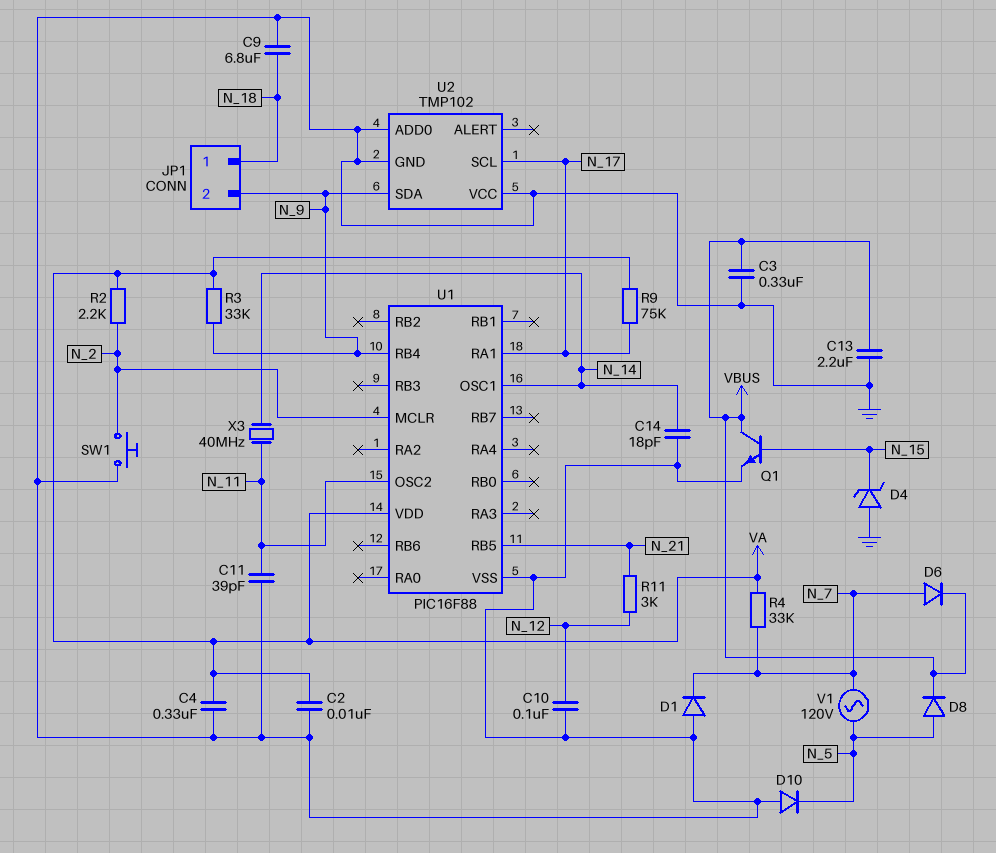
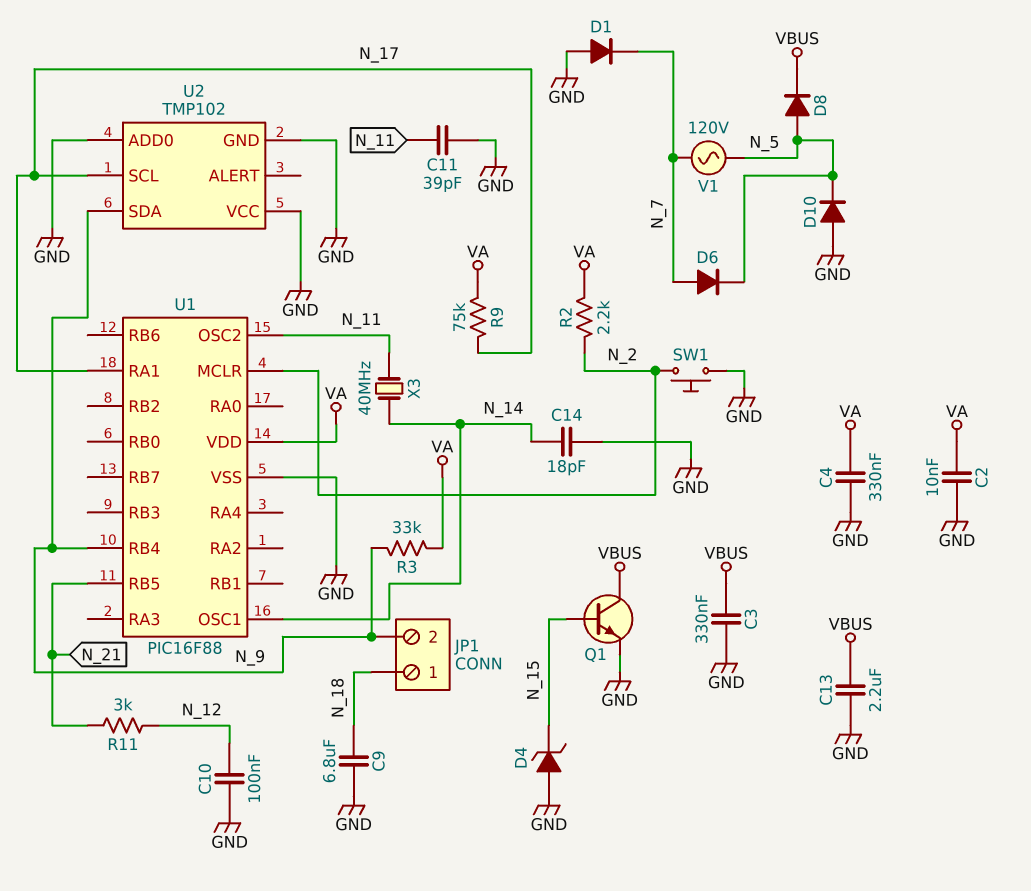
D6: diode (A N_7, K VBUS) -> diode (A N_7, K N_5)
R4: 33k (N_7, VA) -> none

